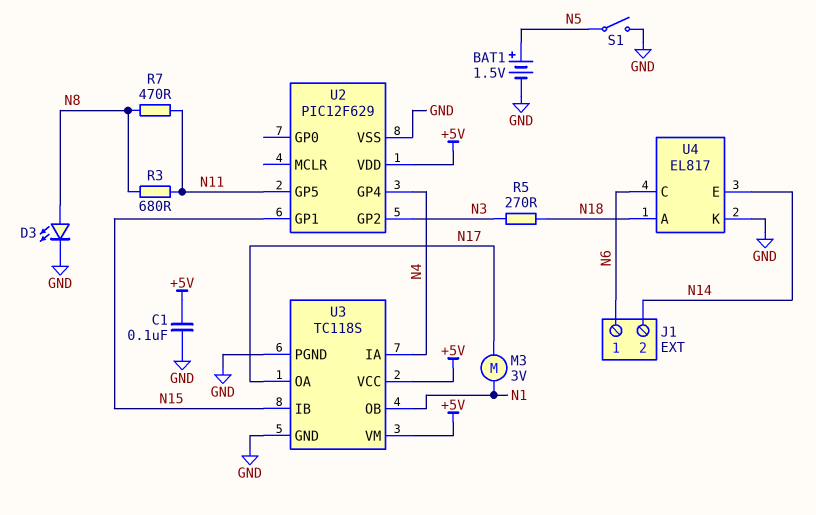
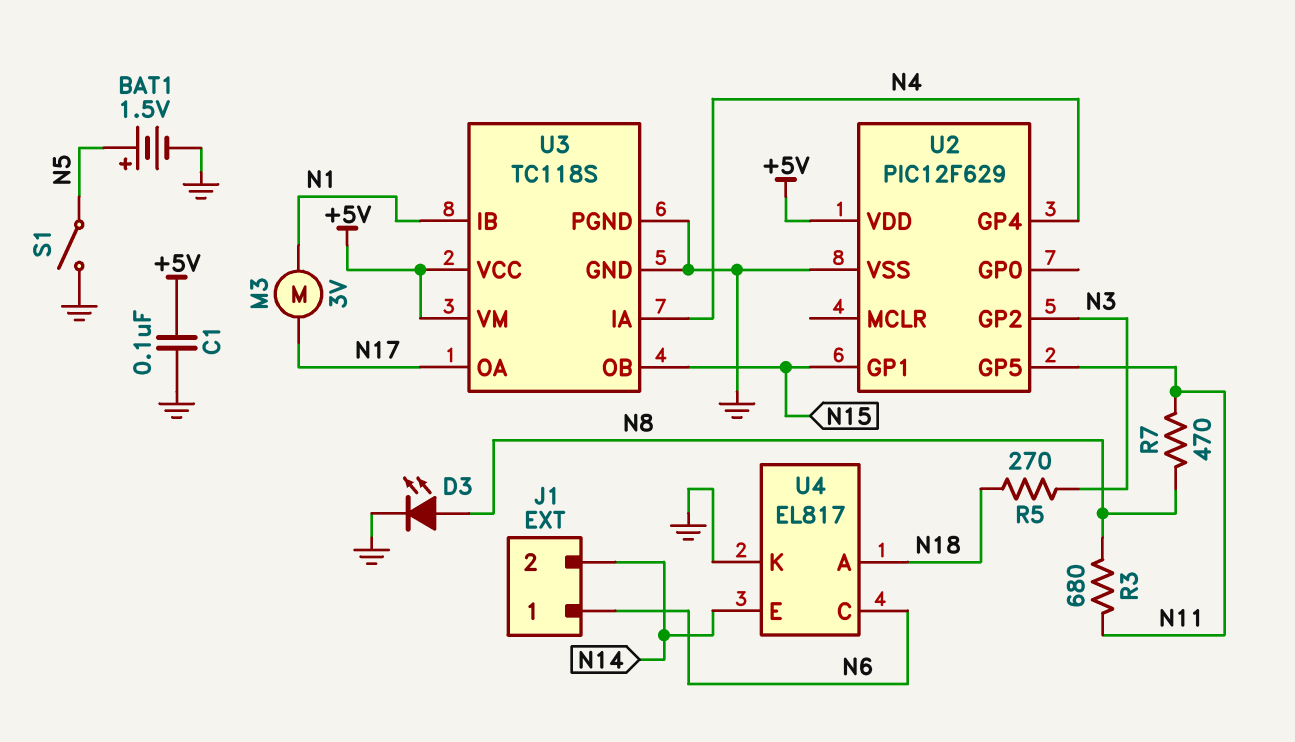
U3 pin IB: N15 -> N1
U3 pin OB: N1 -> N15

